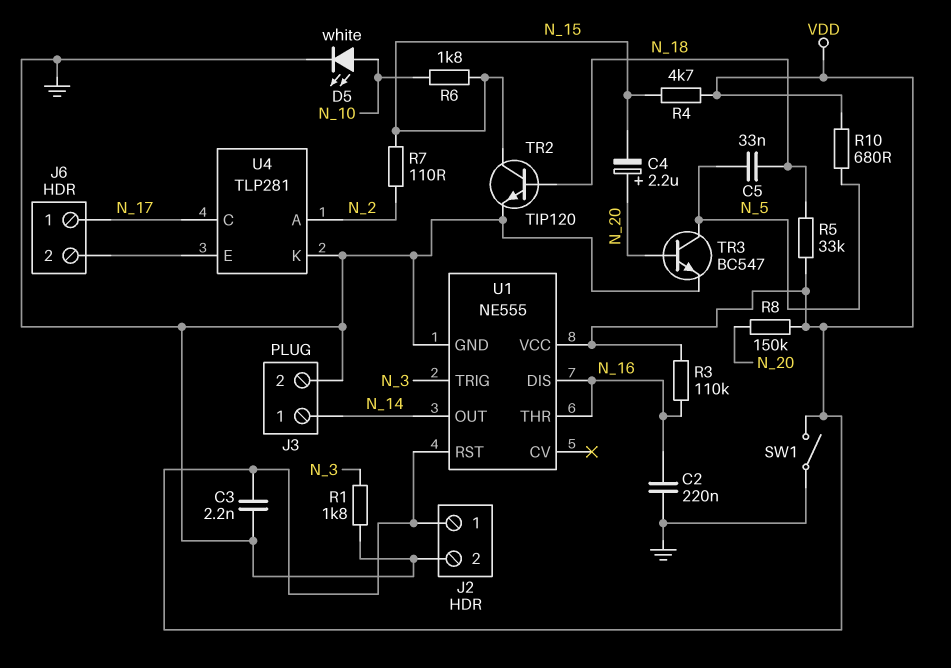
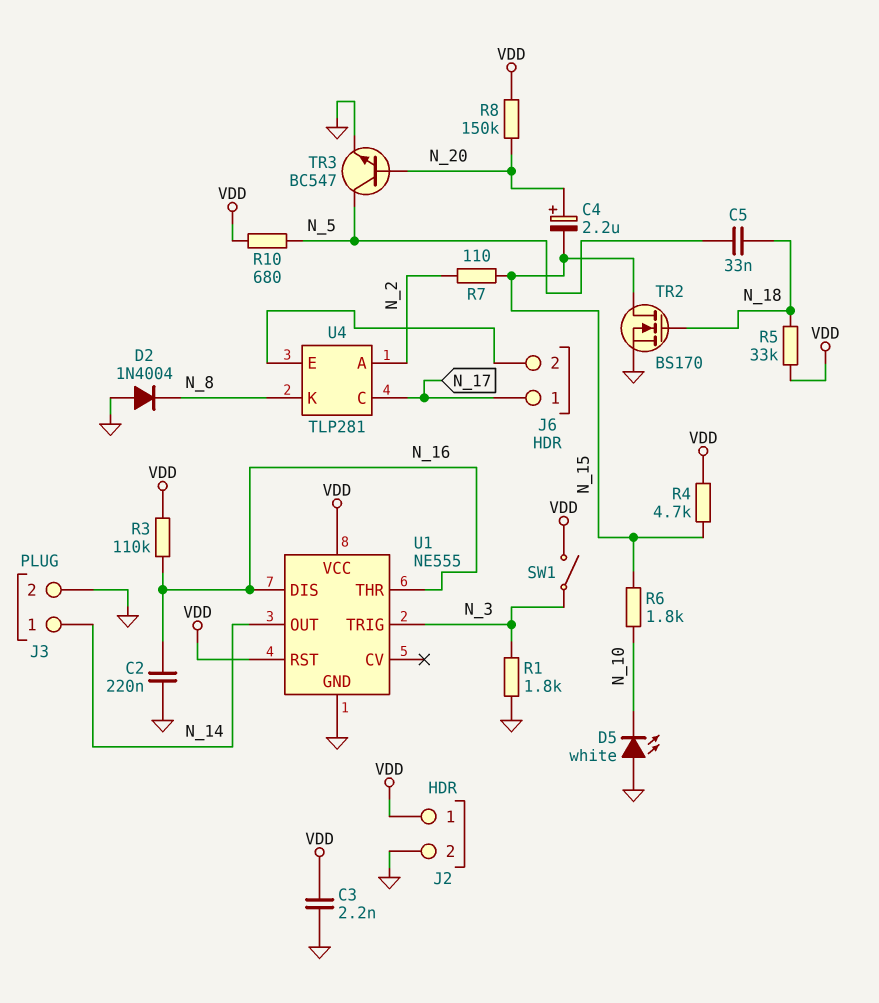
D2: none -> diode 1N4004 (A GND, K N_8)
D5: LED white (A N_10, K GND) -> LED white (A GND, K N_10)
SW1: switch (GND, VDD) -> switch (N_3, VDD)
TR2: NPN TIP120 (B N_18, C N_15, E GND) -> NMOS BS170 (G N_18, D N_15, S GND)
U4 pin K: GND -> N_8

